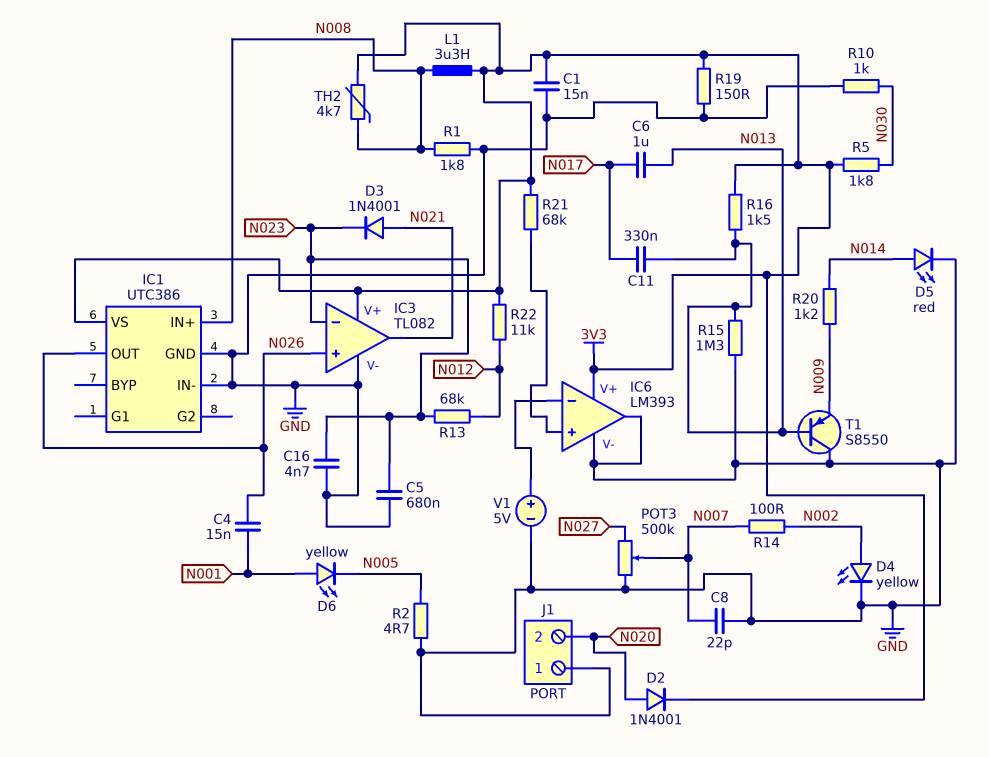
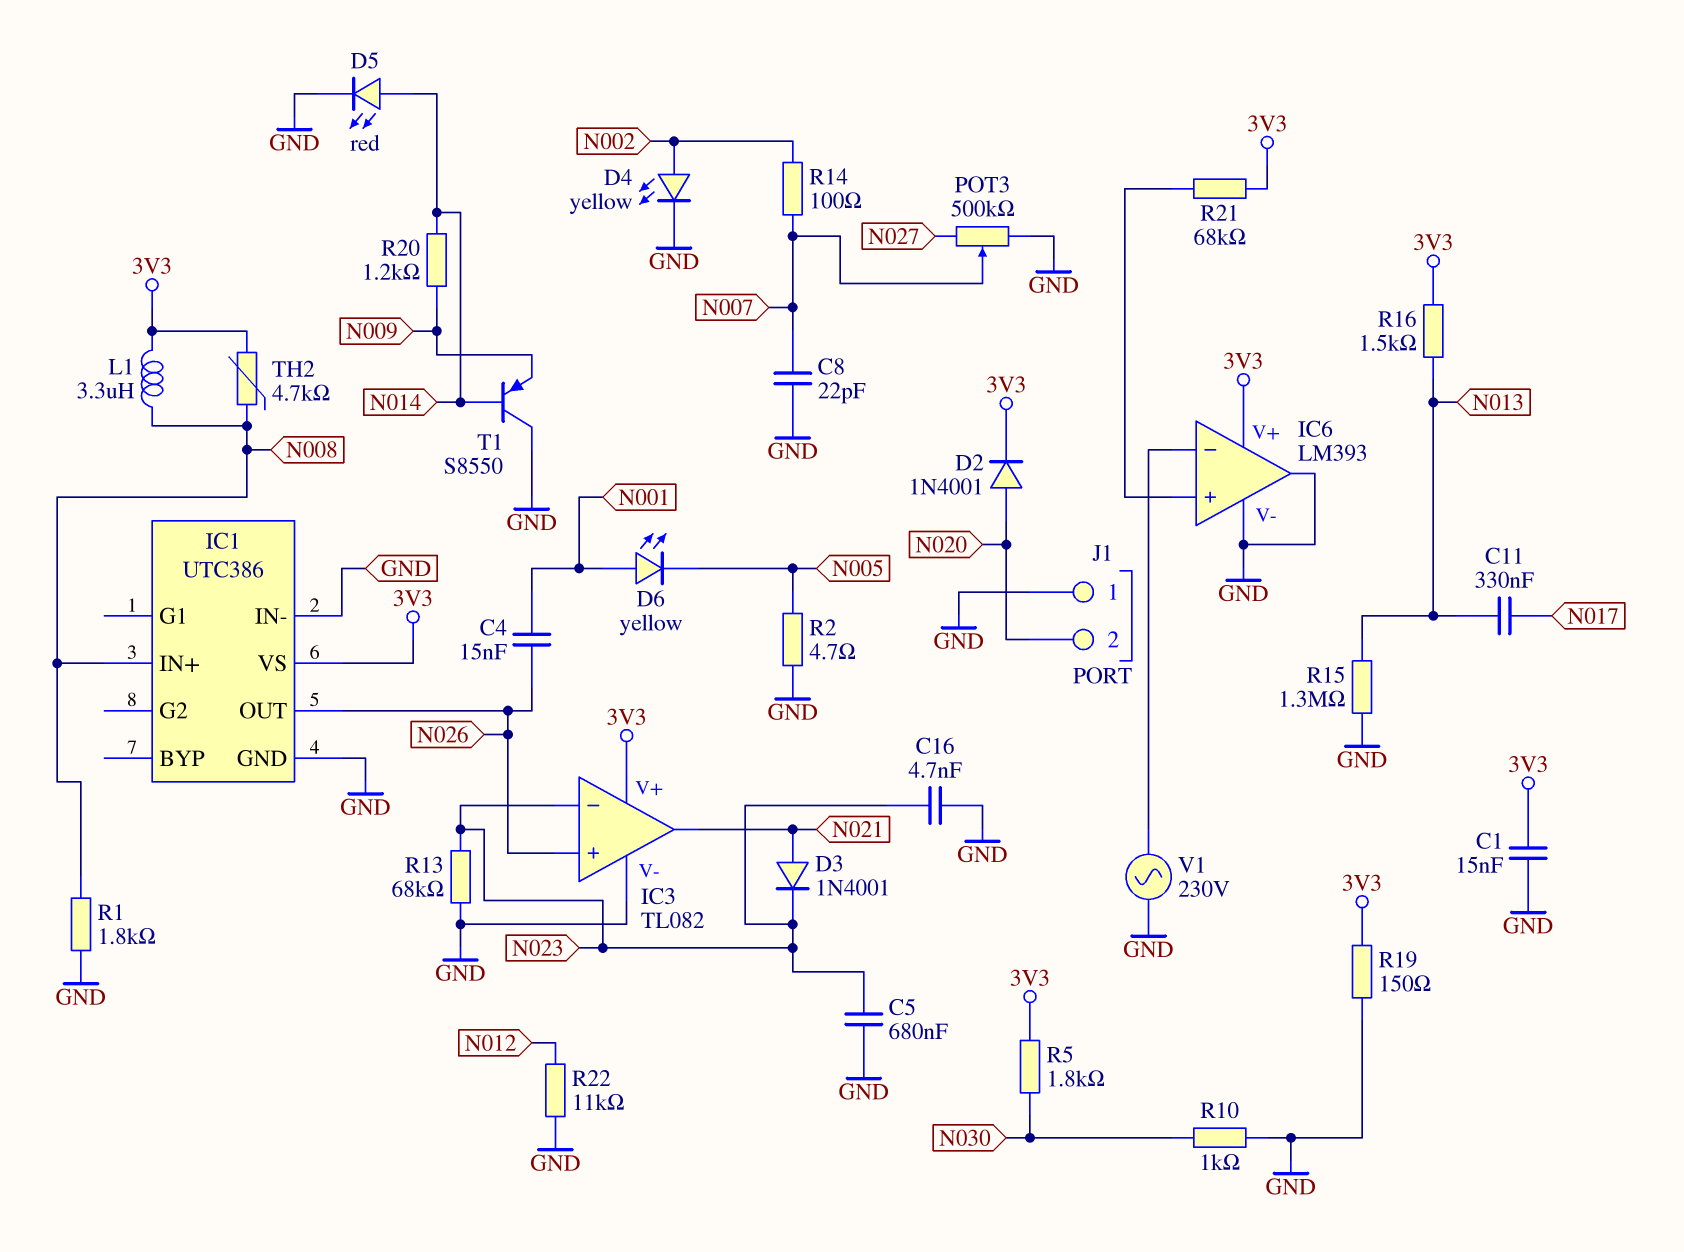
C6: 1uF (N013, N017) -> none
R13: 68k (N012, N023) -> 68k (GND, N023)
R22: 11k (3V3, N012) -> 11k (GND, N012)
T1: PNP S8550 (B N013, C GND, E N009) -> PNP S8550 (B N014, C GND, E N009)
V1: 5V (plus IC6/in-, minus GND) -> AC 230V (GND, IC6/in-)

